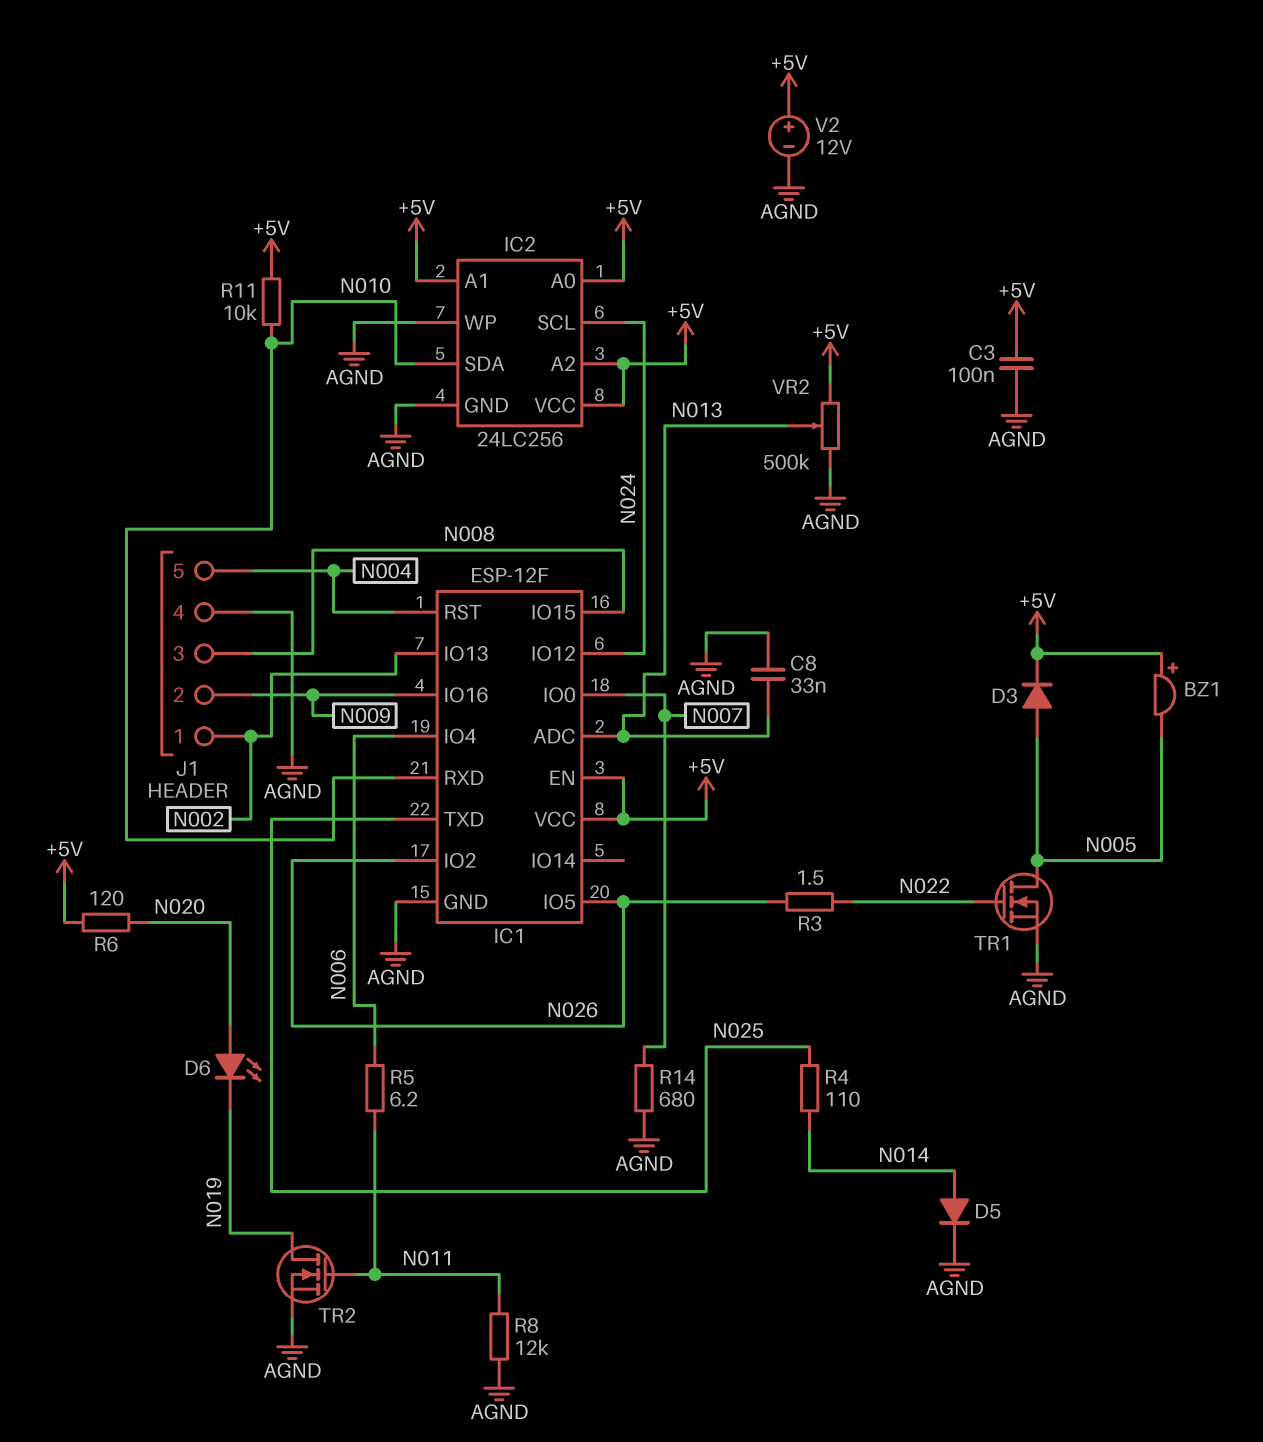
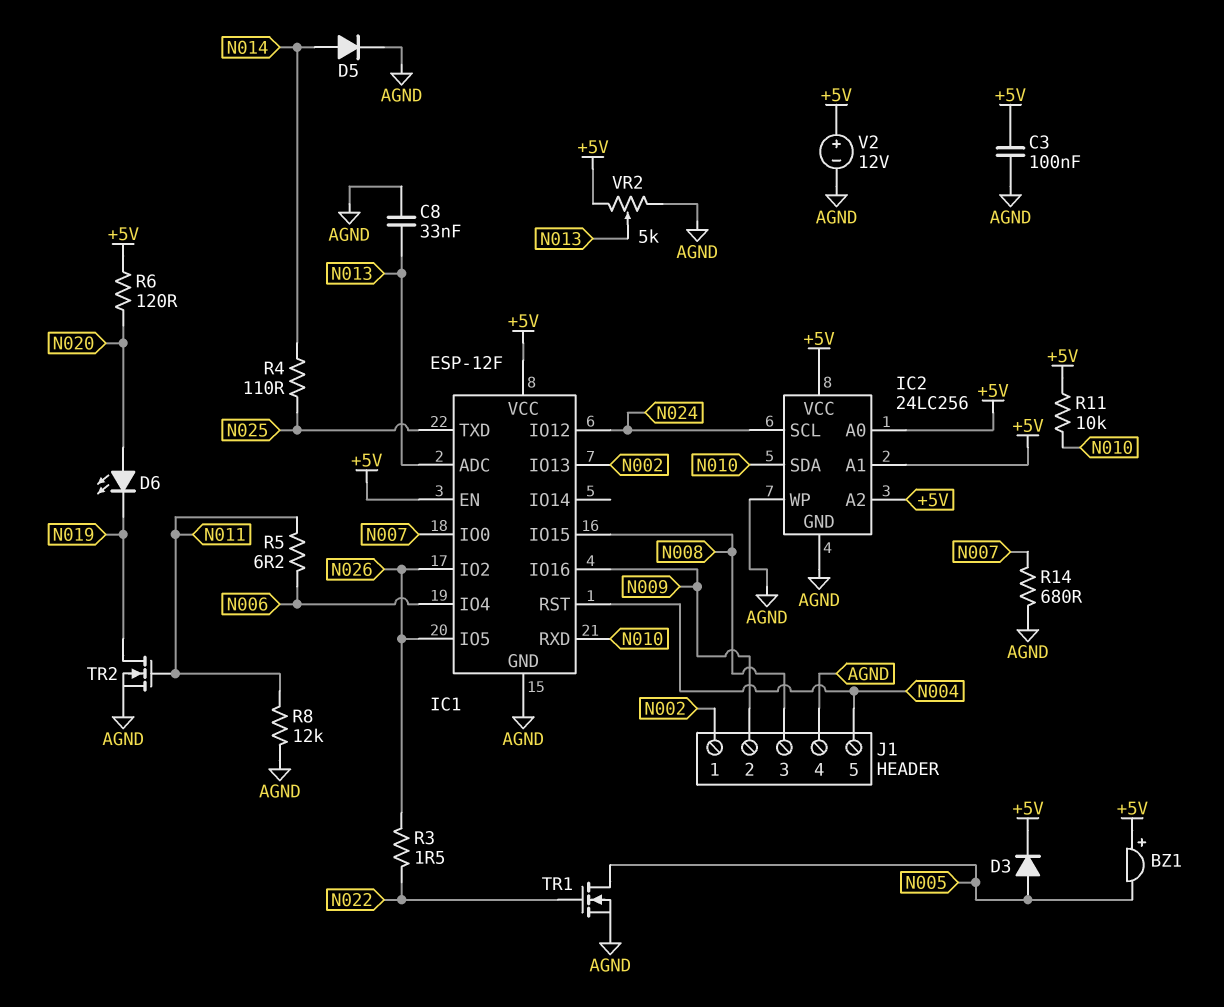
VR2: 500k (+5V, AGND, wiper N013) -> 5k (+5V, AGND, wiper N013)

